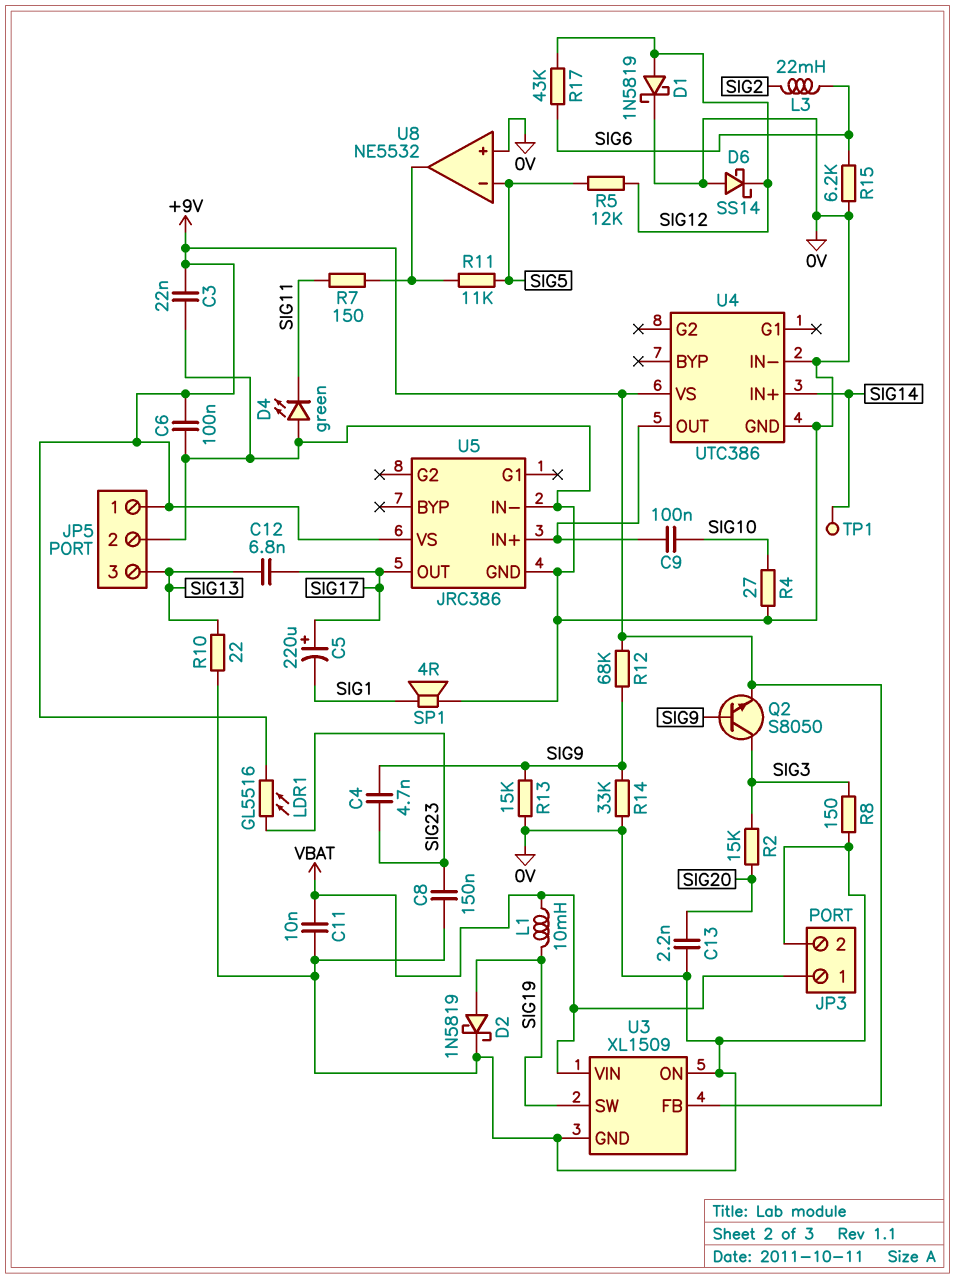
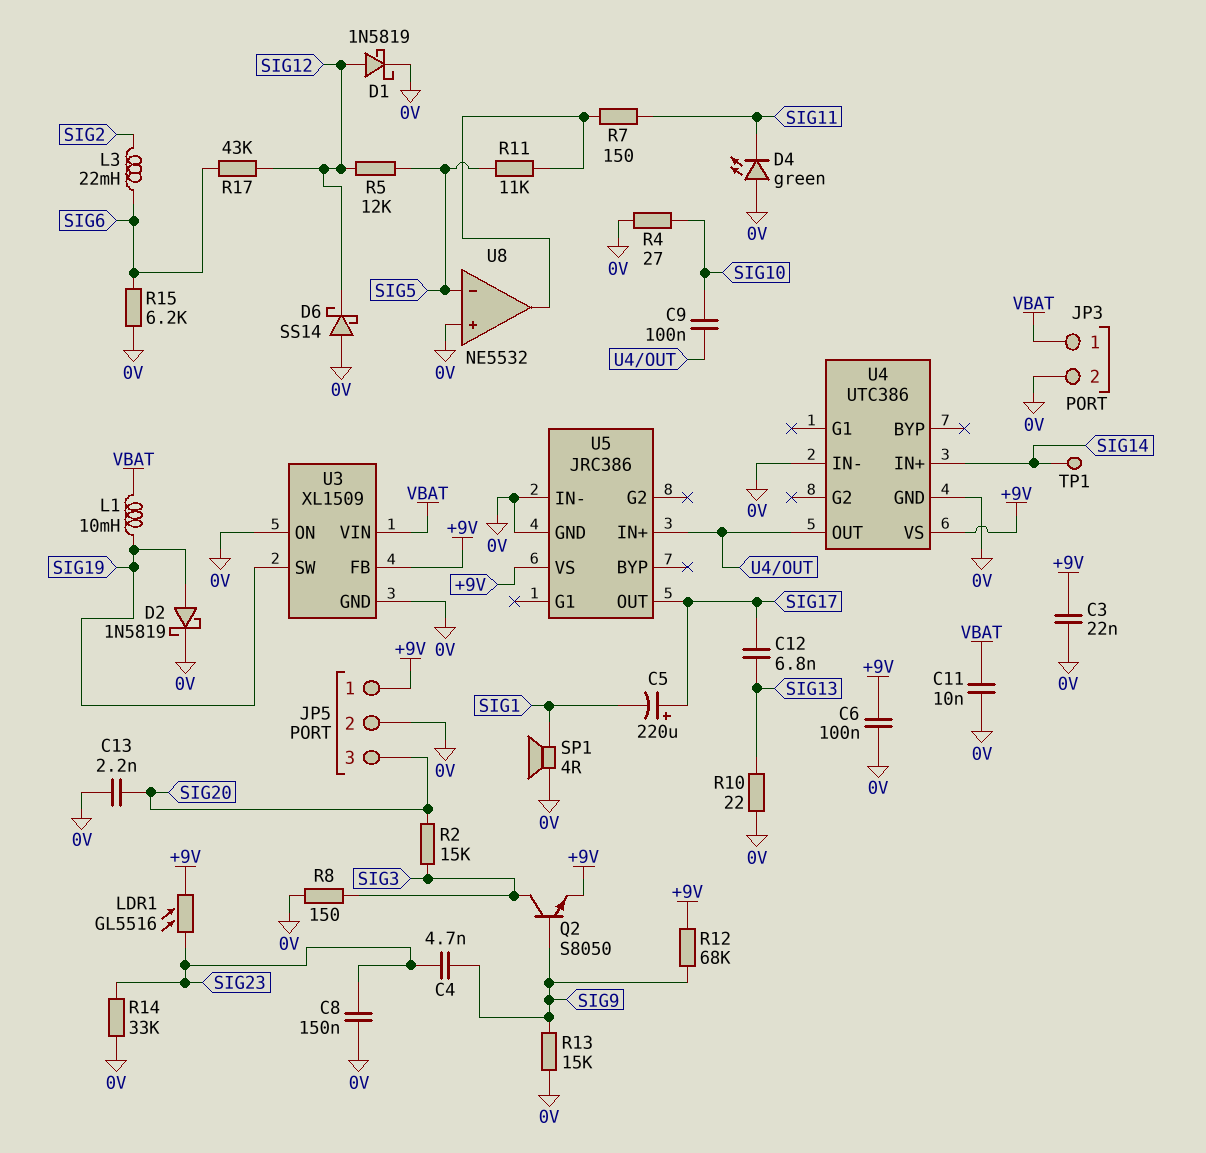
JP5 pin 3: SIG13 -> SIG20
R14: 33k (0V, SIG9) -> 33k (0V, SIG23)

